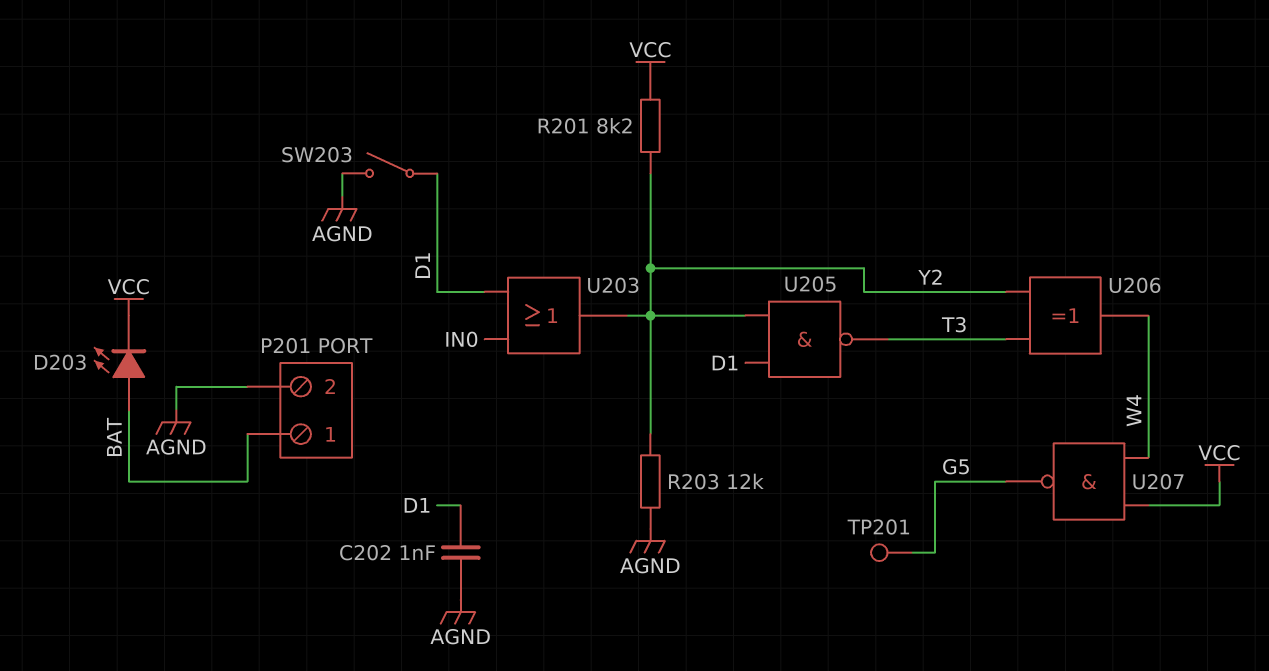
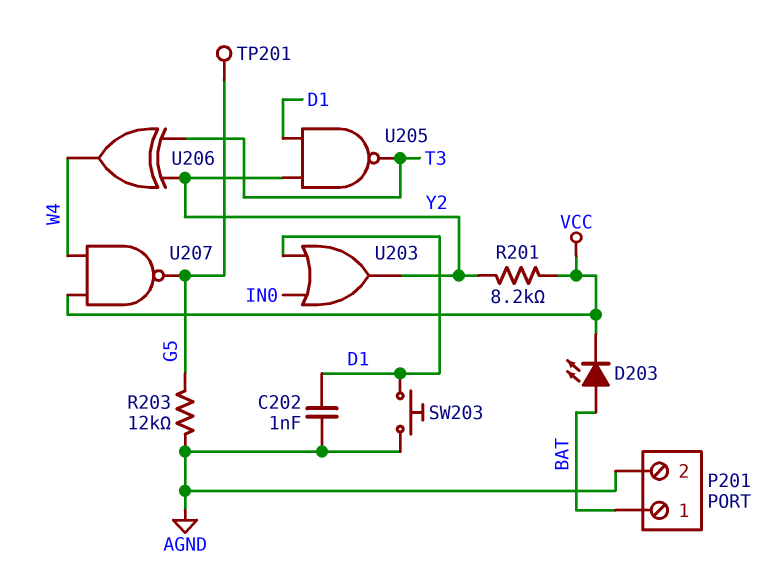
R203: 12k (AGND, Y2) -> 12k (AGND, G5)
SW203: switch (AGND, D1) -> button (AGND, D1)

